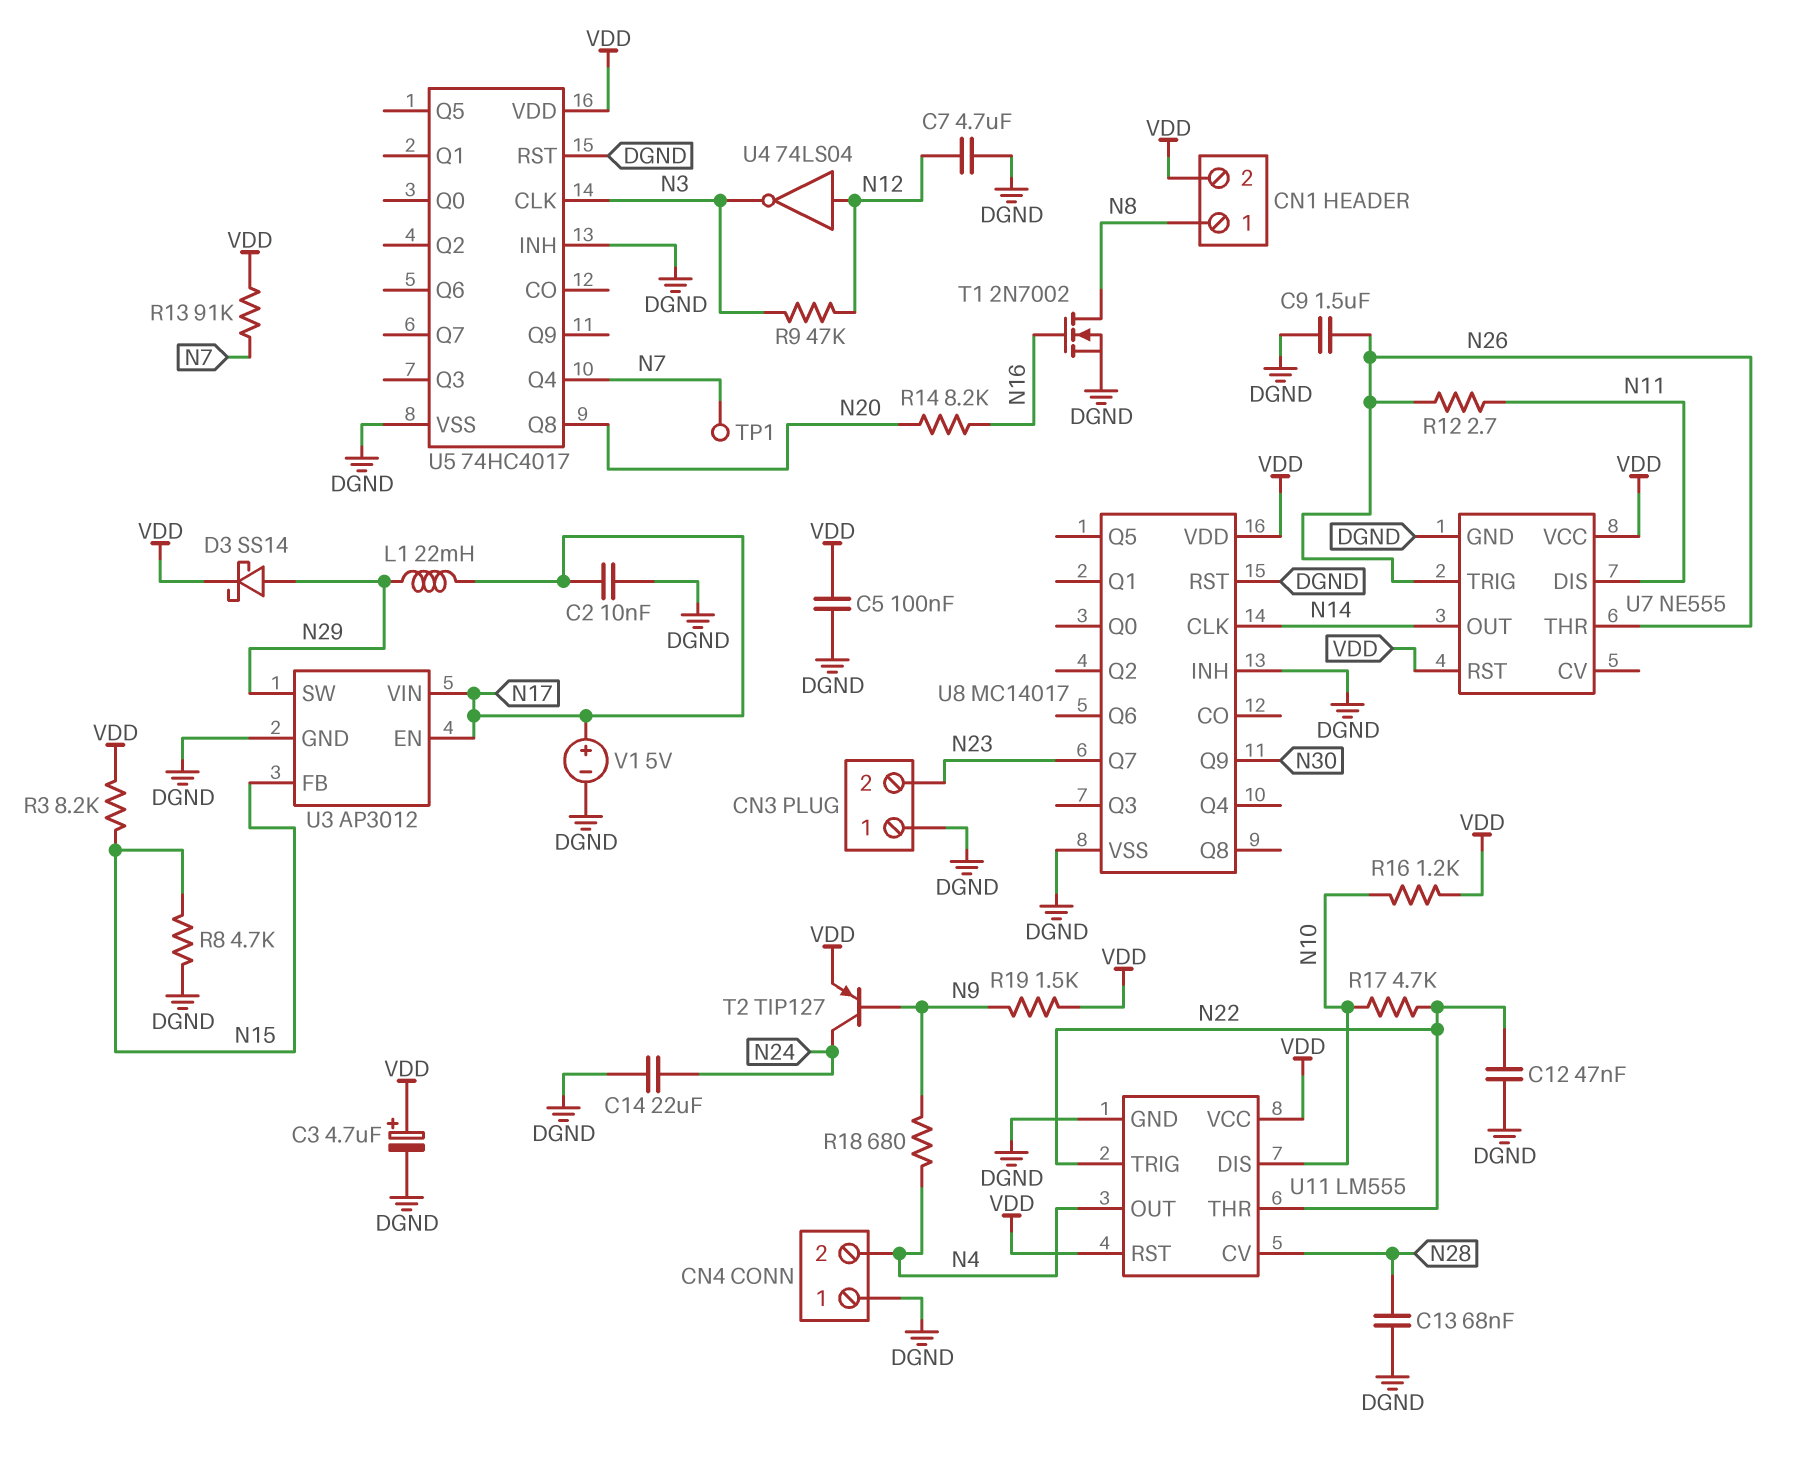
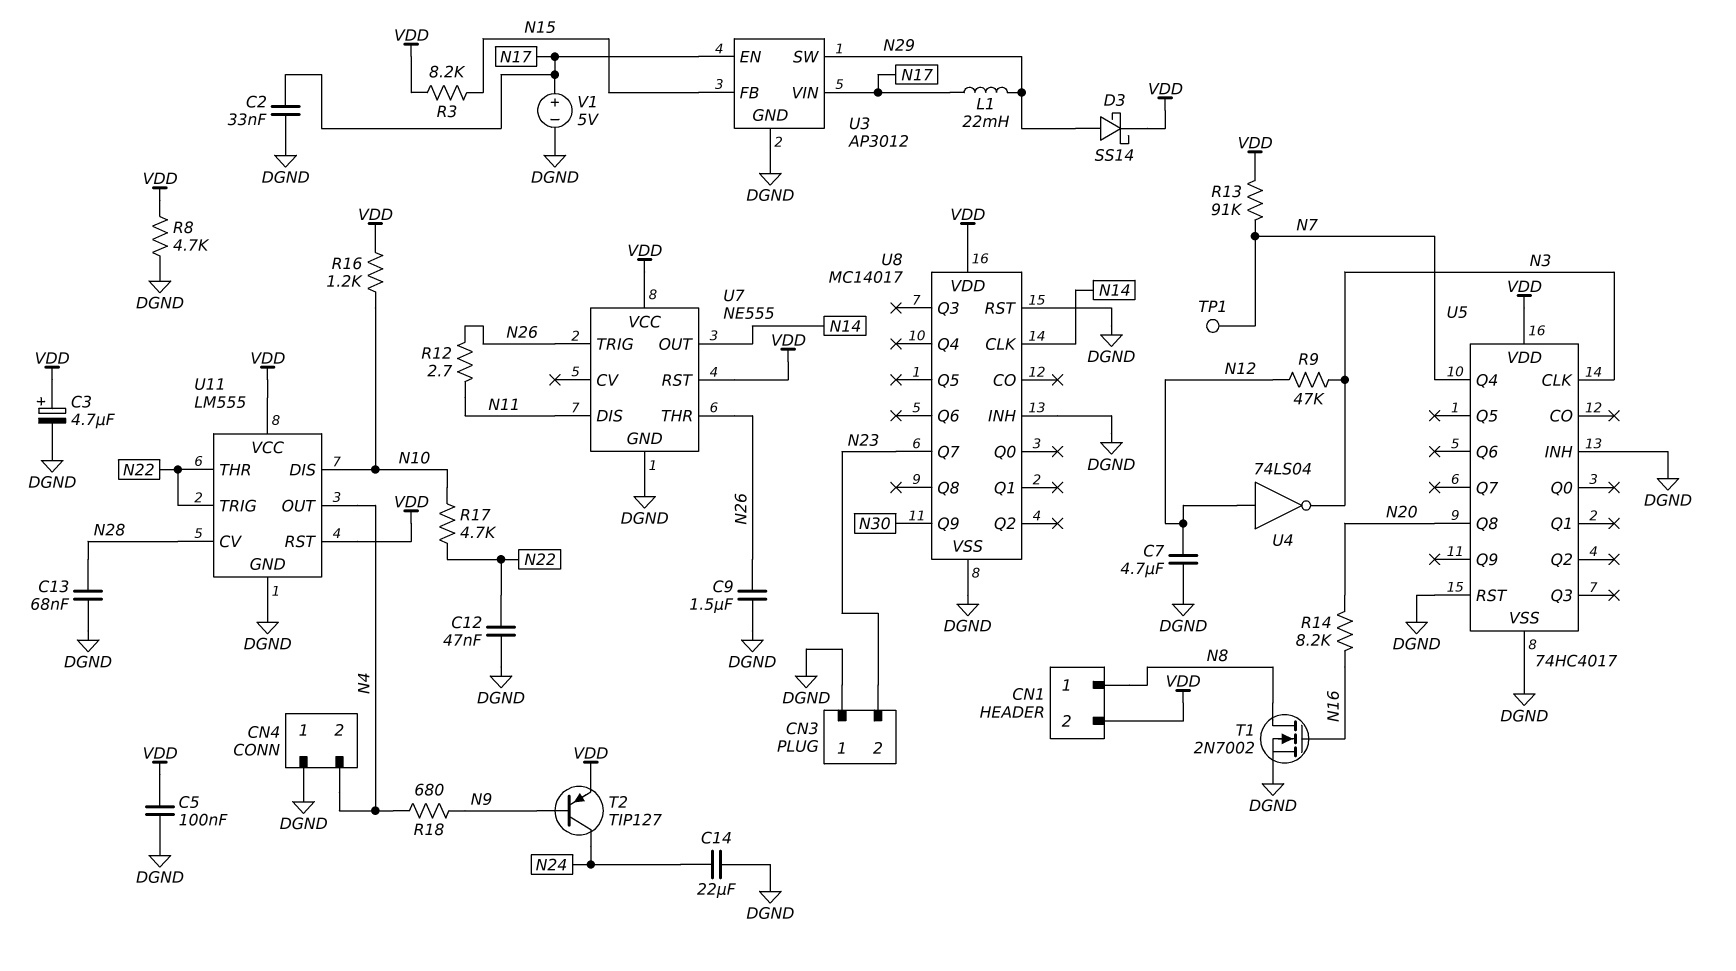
C2: 10nF (DGND, N17) -> 33nF (DGND, N17)
R8: 4.7k (DGND, N15) -> 4.7k (DGND, VDD)
R19: 1.5k (N9, VDD) -> none

